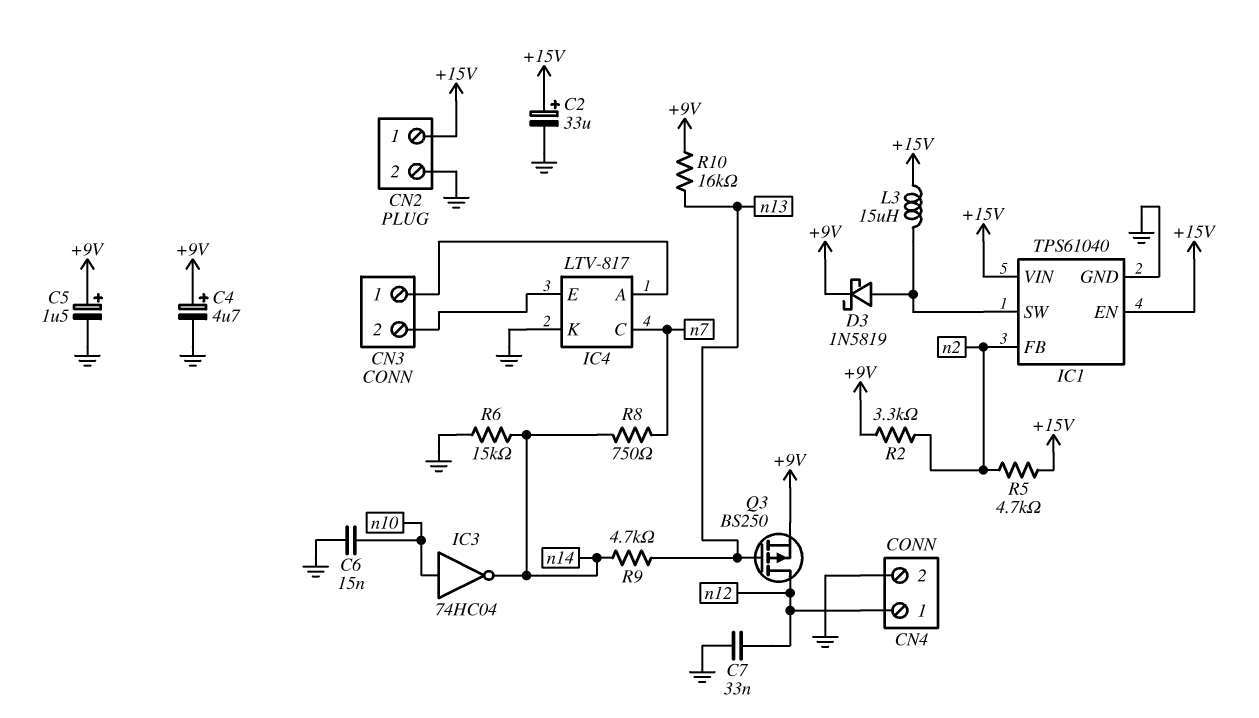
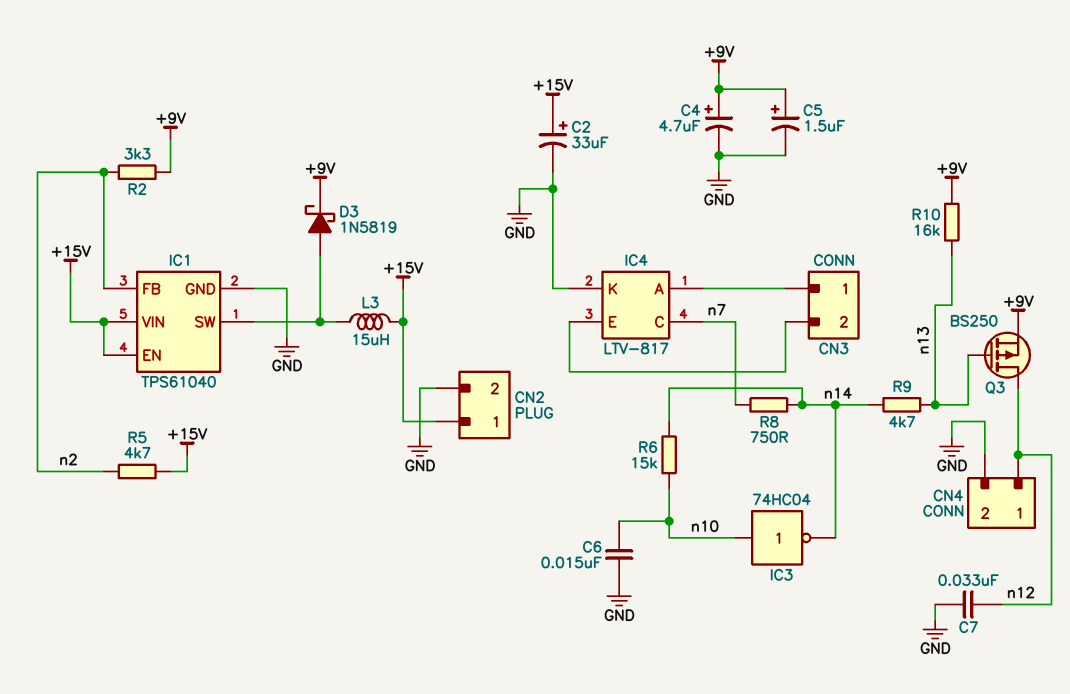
R6: 15k (GND, n14) -> 15k (n10, n14)

